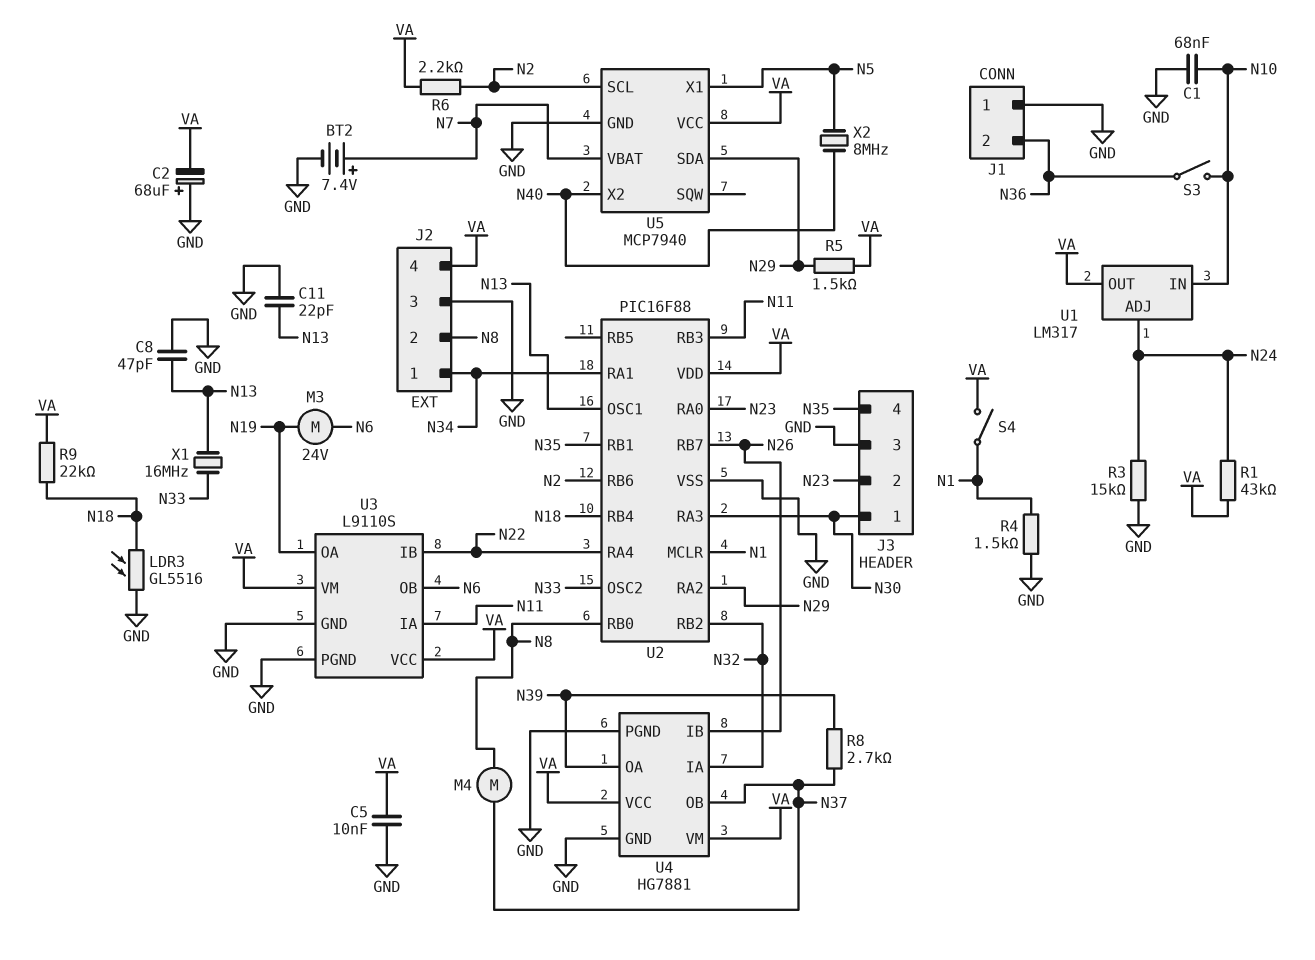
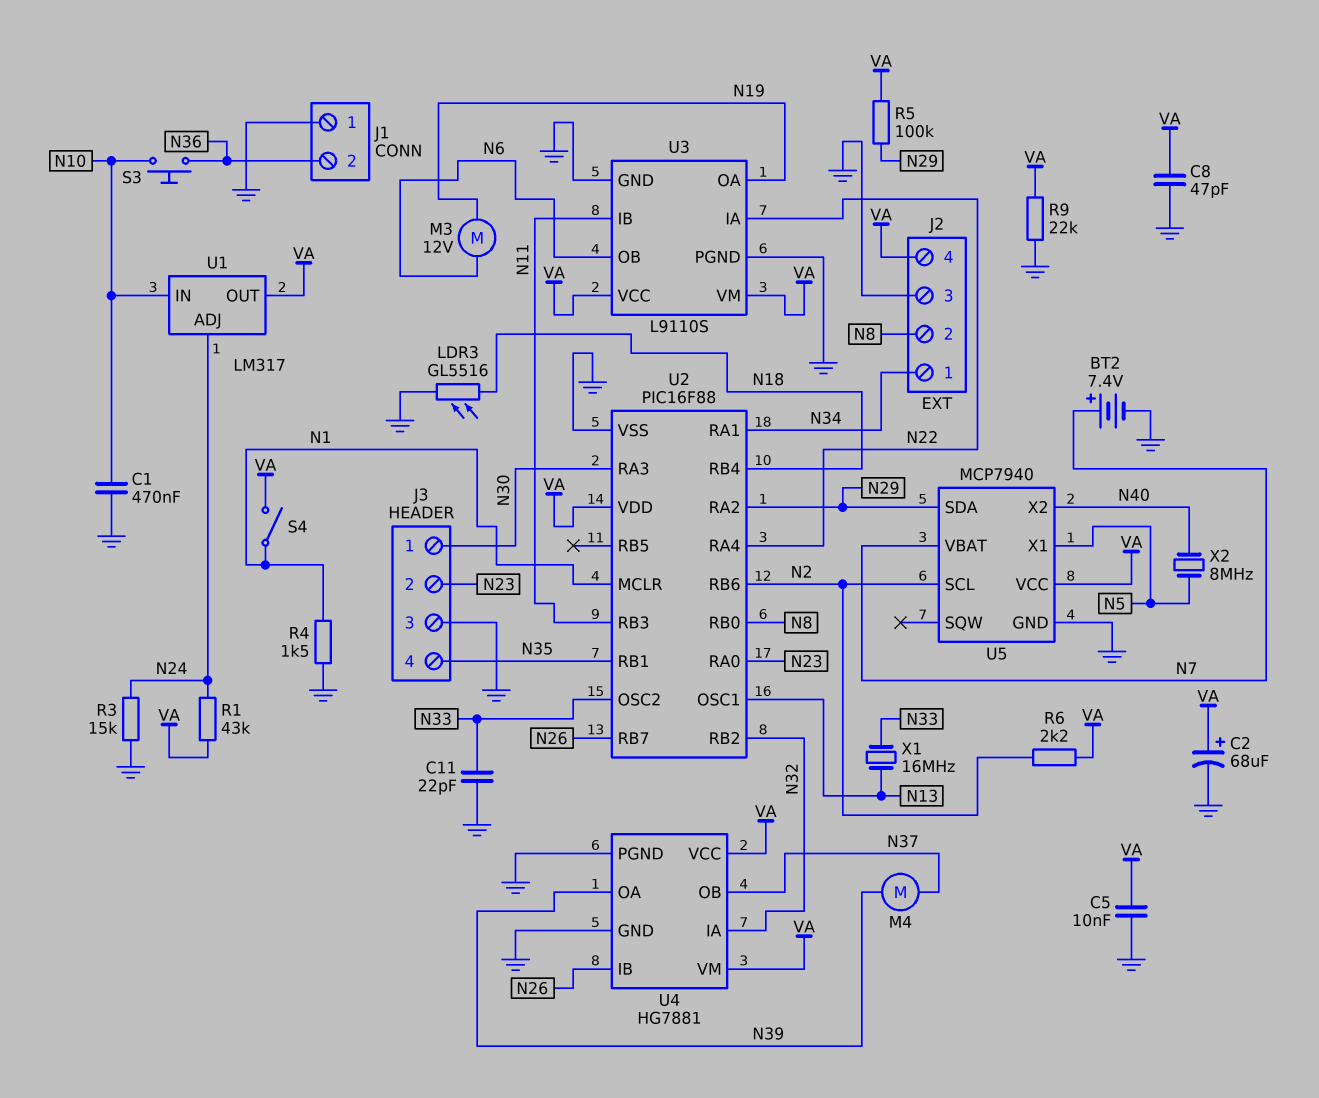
C1: 68nF (GND, N10) -> 470nF (GND, N10)
C2: 68uF (plus GND, minus VA) -> 68uF (plus VA, minus GND)
C8: 47pF (GND, N13) -> 47pF (GND, VA)
C11: 22pF (GND, N13) -> 22pF (GND, N33)
M3: motor 24V (N6, N19) -> motor 12V (N6, N19)
M4: motor (N8, N37) -> motor (N37, N39)
R5: 1.5k (N29, VA) -> 100k (N29, VA)
R8: 2.7k (N37, N39) -> none
R9: 22k (N18, VA) -> 22k (GND, VA)
S3: switch (N10, N36) -> button (N10, N36)
U3 pin IA: N11 -> N22
U3 pin IB: N22 -> N11

